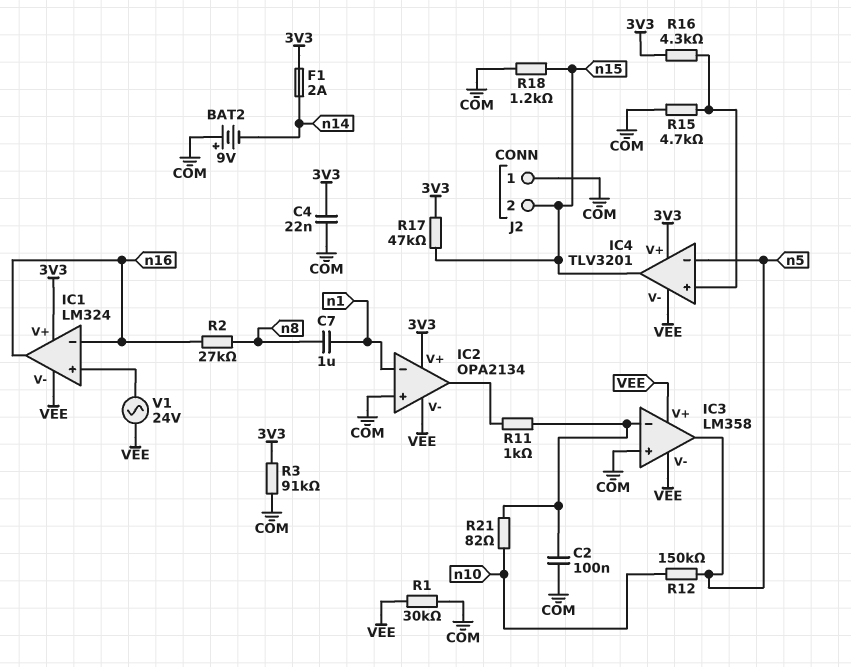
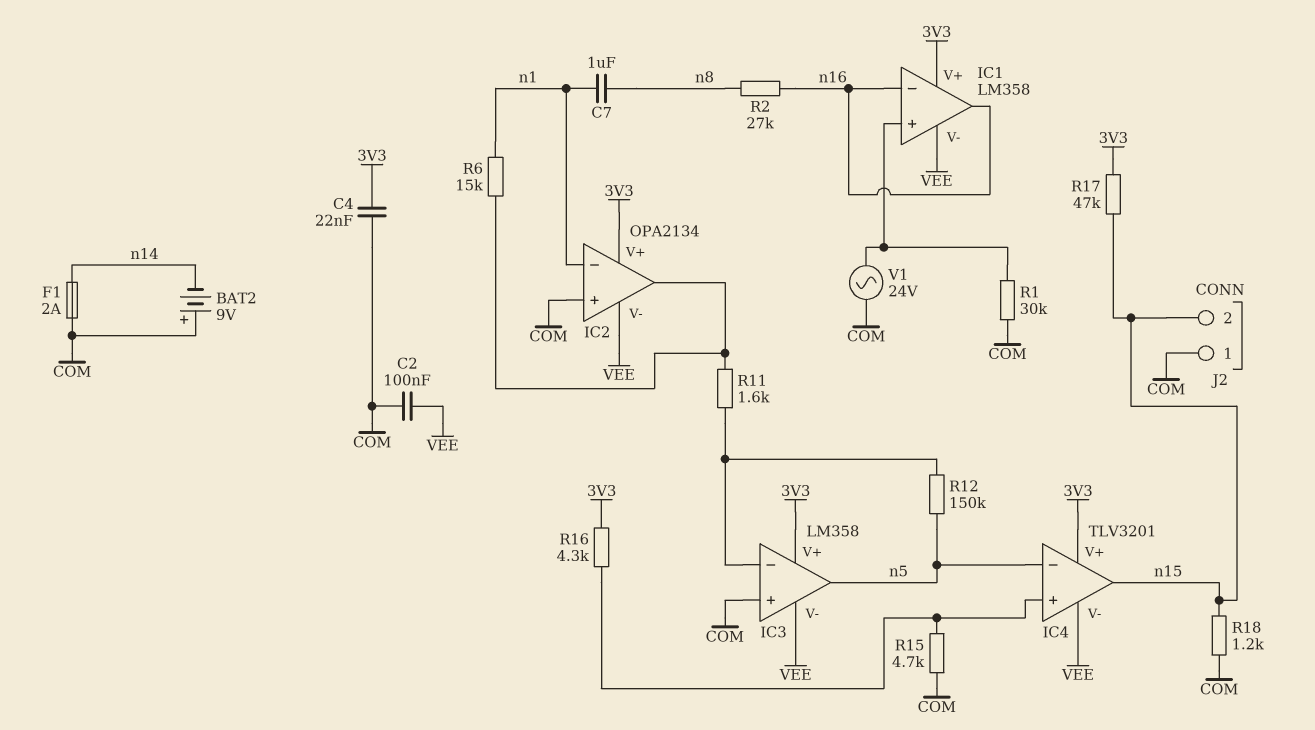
C2: 100nF (COM, IC3/in-) -> 100nF (COM, VEE)
F1: 2A (3V3, n14) -> 2A (COM, n14)
IC1: LM324 -> LM358
IC3 pin V+: VEE -> 3V3
R1: 30k (COM, VEE) -> 30k (COM, IC1/in+)
R3: 91k (3V3, COM) -> none
R6: none -> 15k (IC2/out, n1)
R11: 1k (IC2/out, IC3/in-) -> 1.6k (IC2/out, IC3/in-)
R12: 150k (n5, n10) -> 150k (IC3/in-, n5)
R21: 82 (IC3/in-, n10) -> none
V1: AC 24V (IC1/in+, VEE) -> AC 24V (COM, IC1/in+)

